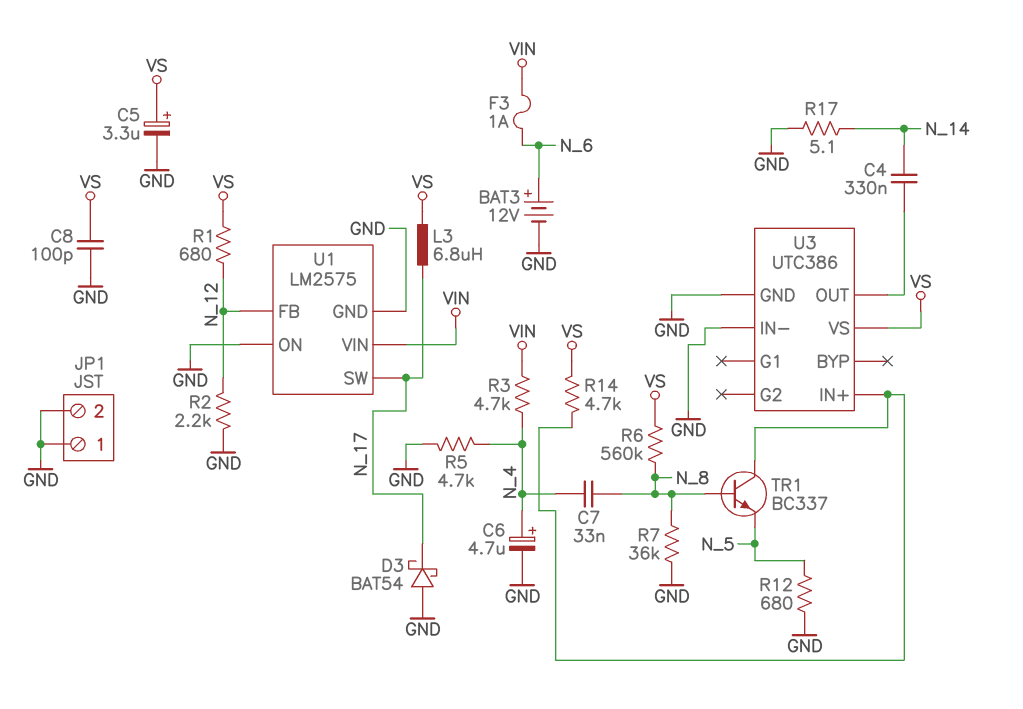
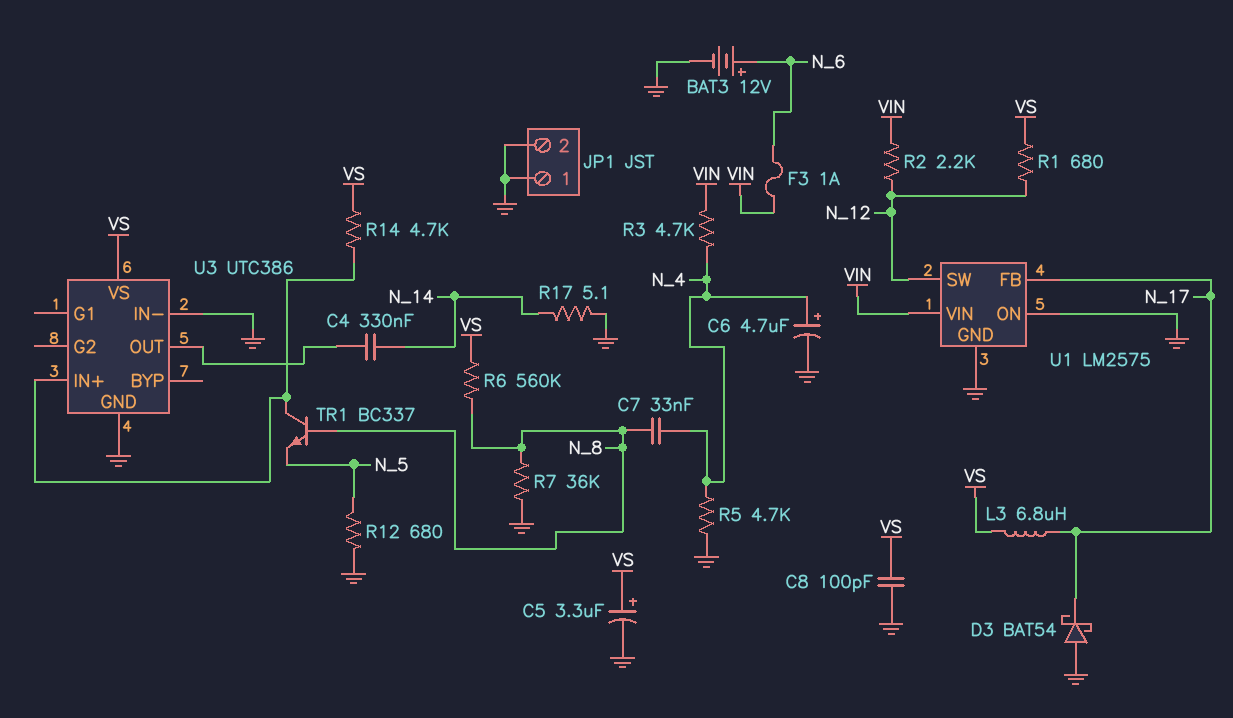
R2: 2.2k (GND, N_12) -> 2.2k (N_12, VIN)
U1 pin FB: N_12 -> N_17
U1 pin SW: N_17 -> N_12

